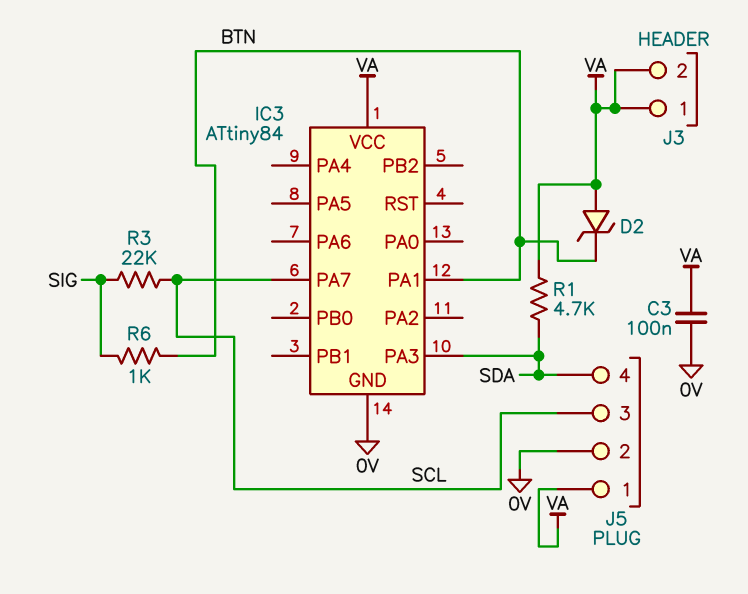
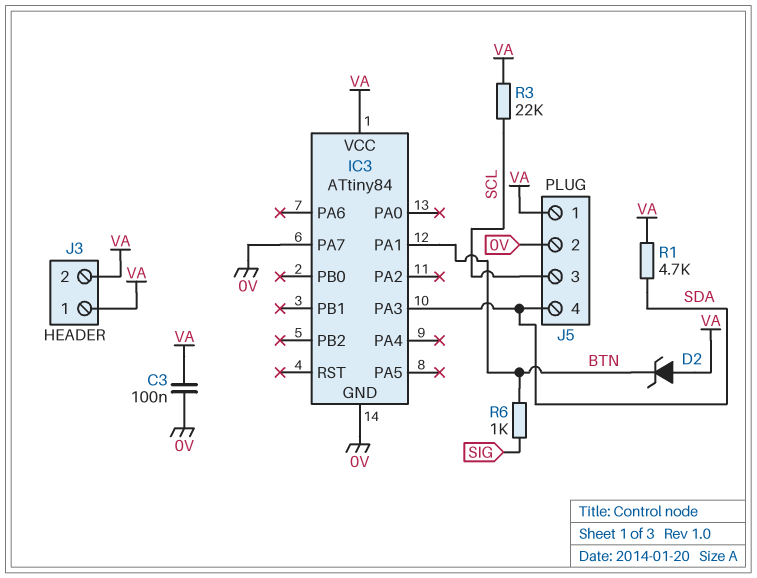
IC3 pin PA7: SCL -> 0V
R3: 22k (SCL, SIG) -> 22k (SCL, VA)

